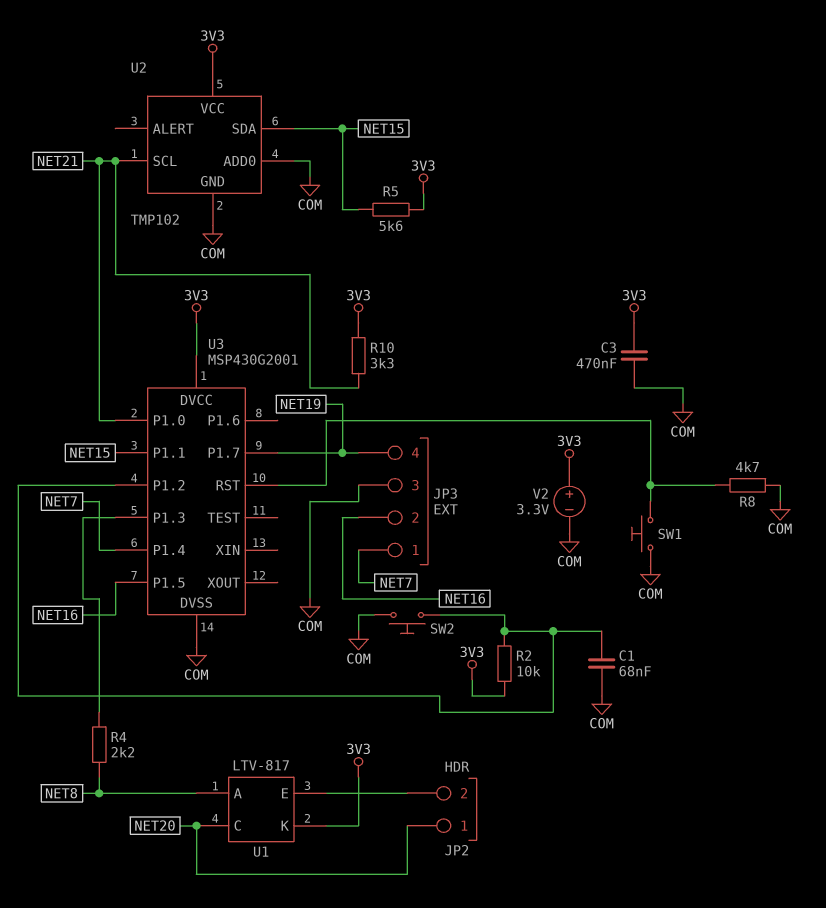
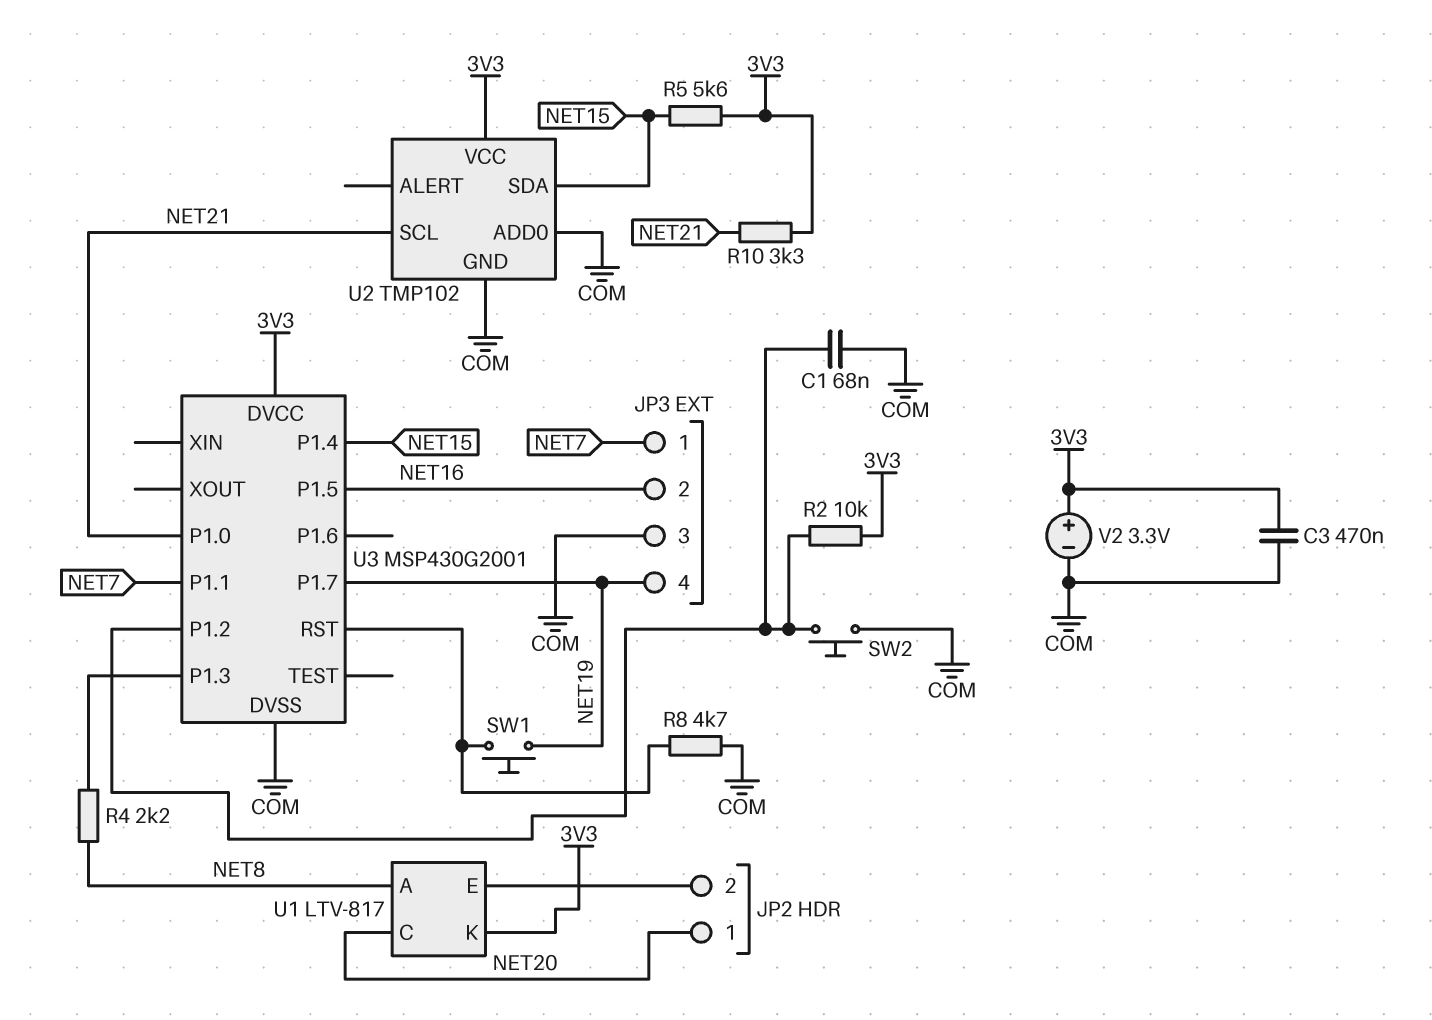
SW1: button (COM, U3/RST) -> button (NET19, U3/RST)
U3 pin P1.1: NET15 -> NET7
U3 pin P1.4: NET7 -> NET15

